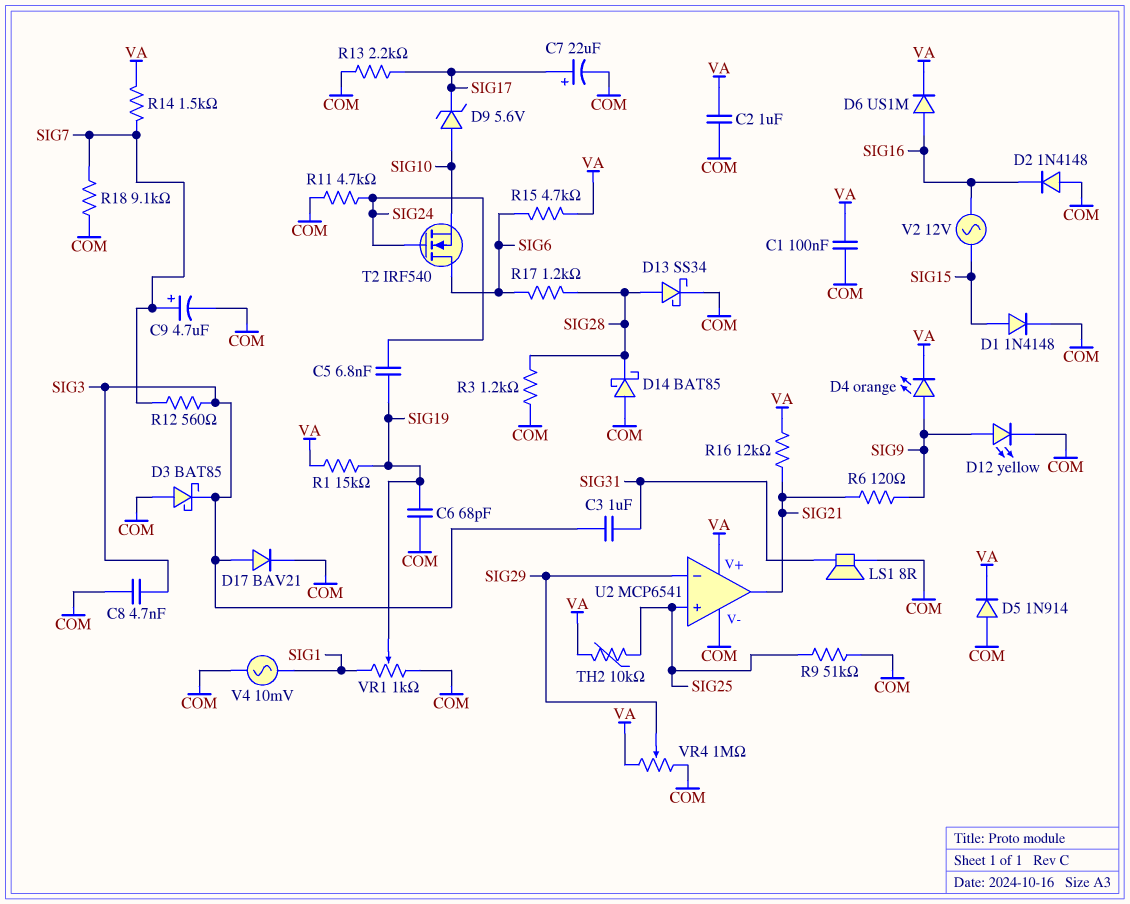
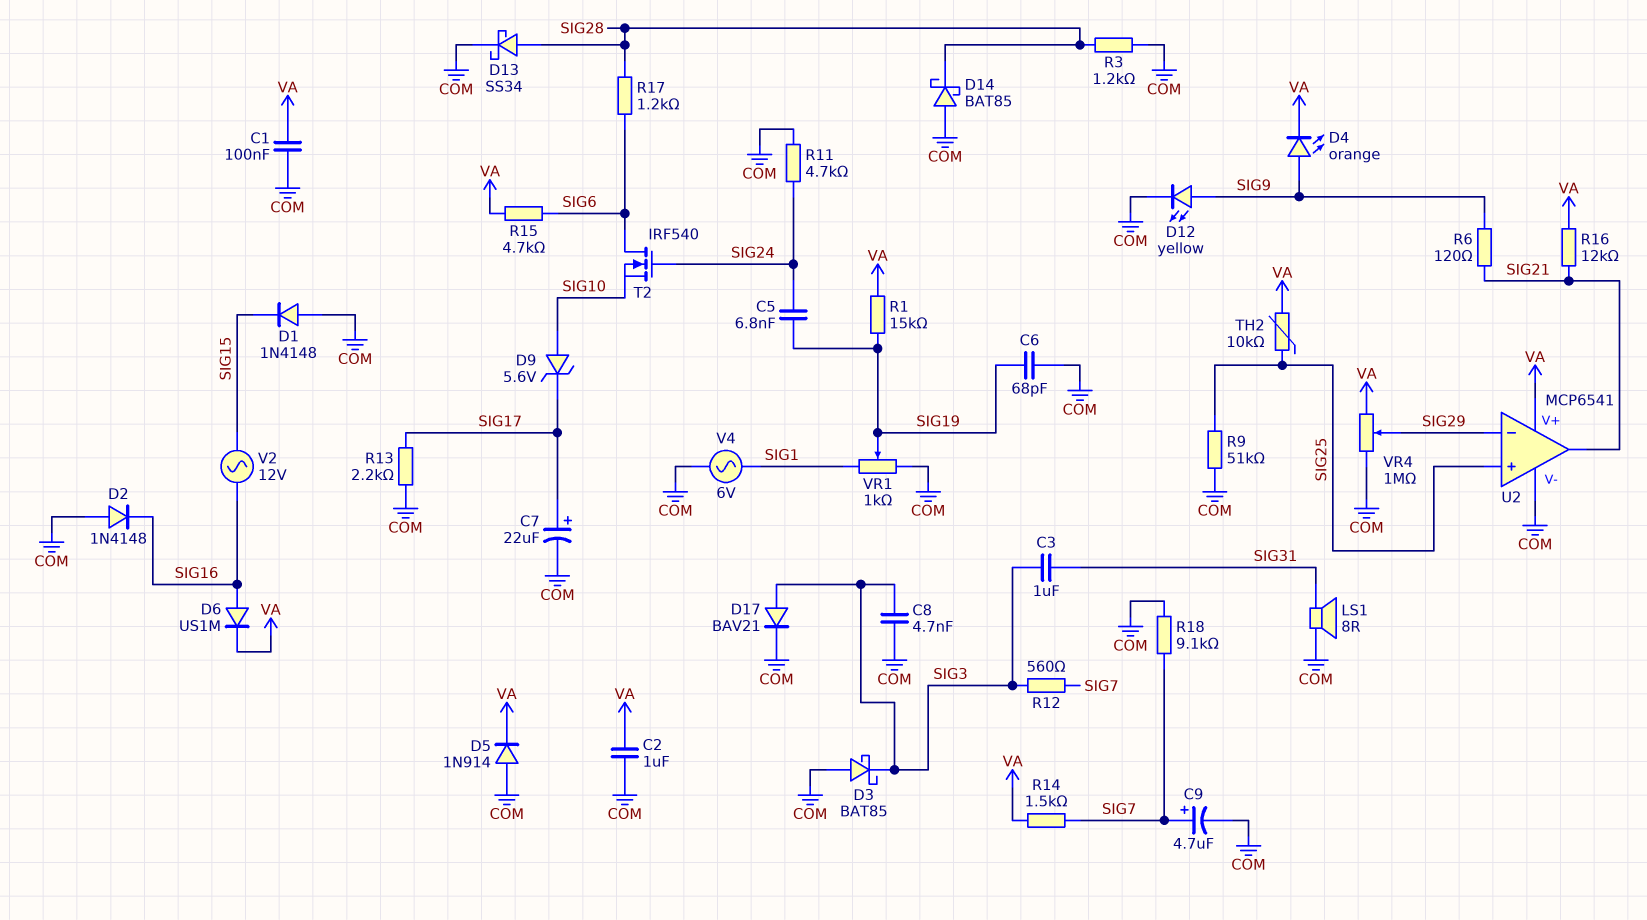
D1: diode 1N4148 (A SIG15, K COM) -> diode 1N4148 (A COM, K SIG15)
V4: AC 10mV (COM, SIG1) -> AC 6V (COM, SIG1)

